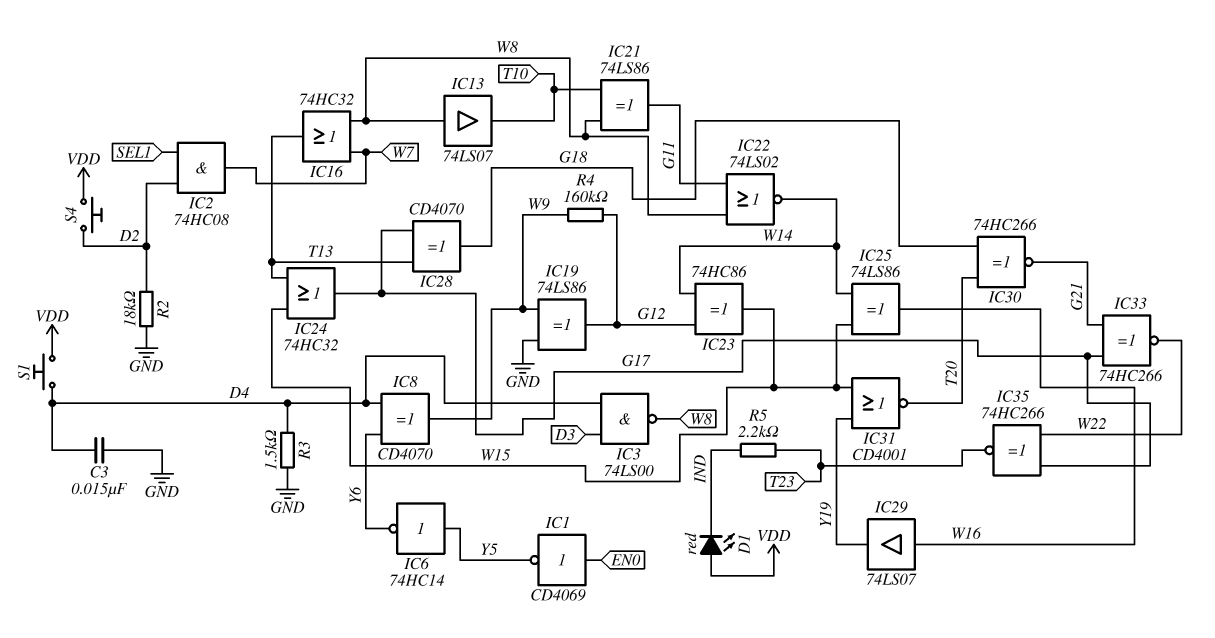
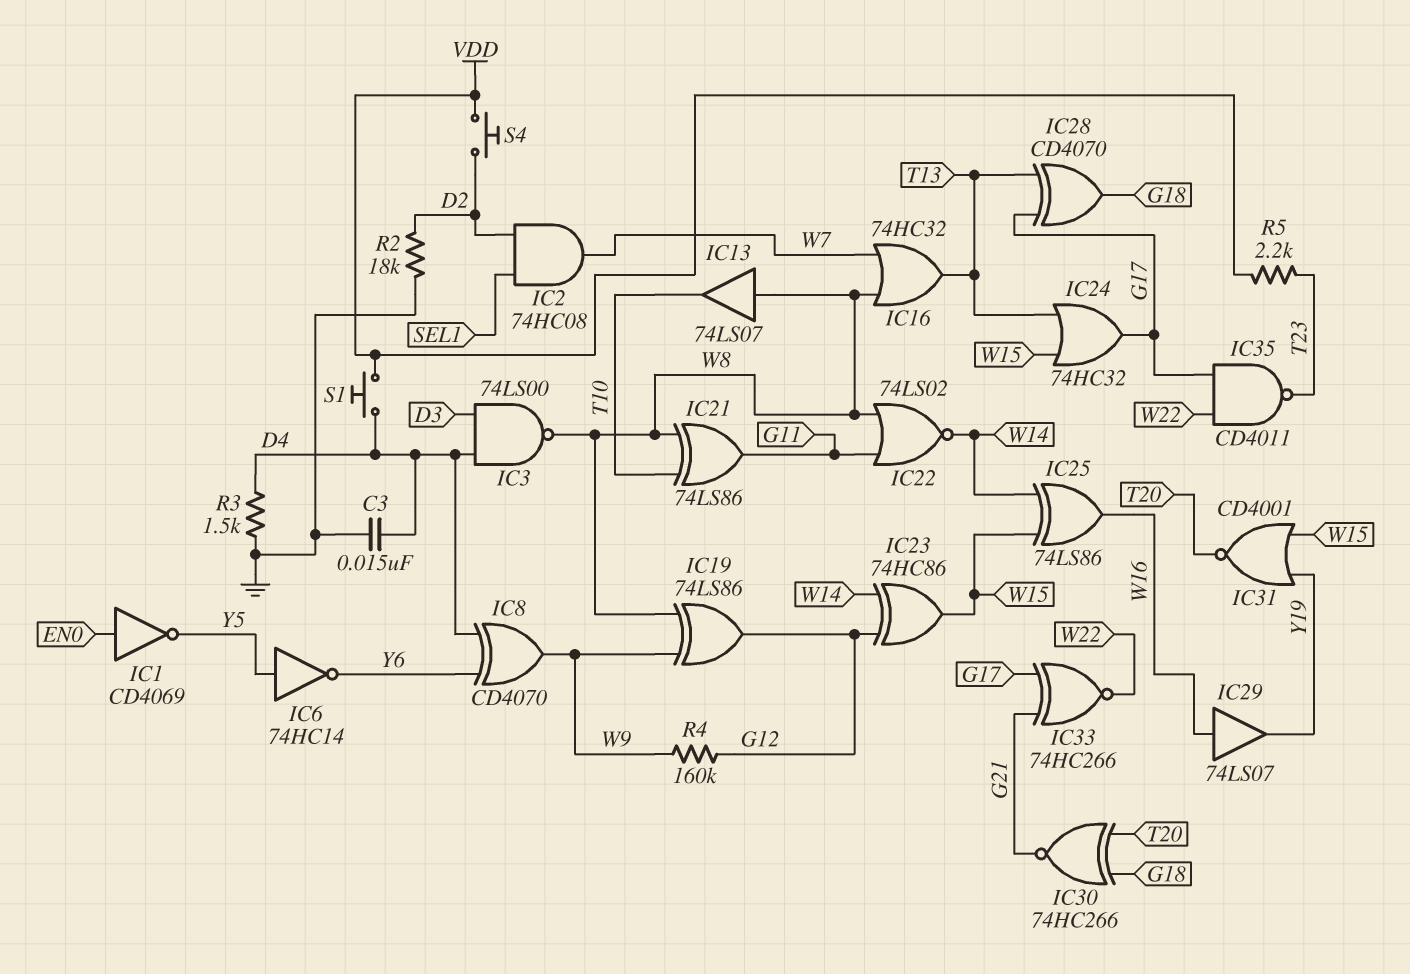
D1: LED red (A VDD, K IND) -> none
IC19: XOR 74LS86 (in GND, in W9, out G12) -> XOR 74LS86 (in W8, in W9, out G12)
IC35: XNOR 74HC266 (in G17, in W22, out T23) -> NAND CD4011 (in G17, in W22, out T23)
R5: 2.2k (IND, T23) -> 2.2k (T23, VDD)

